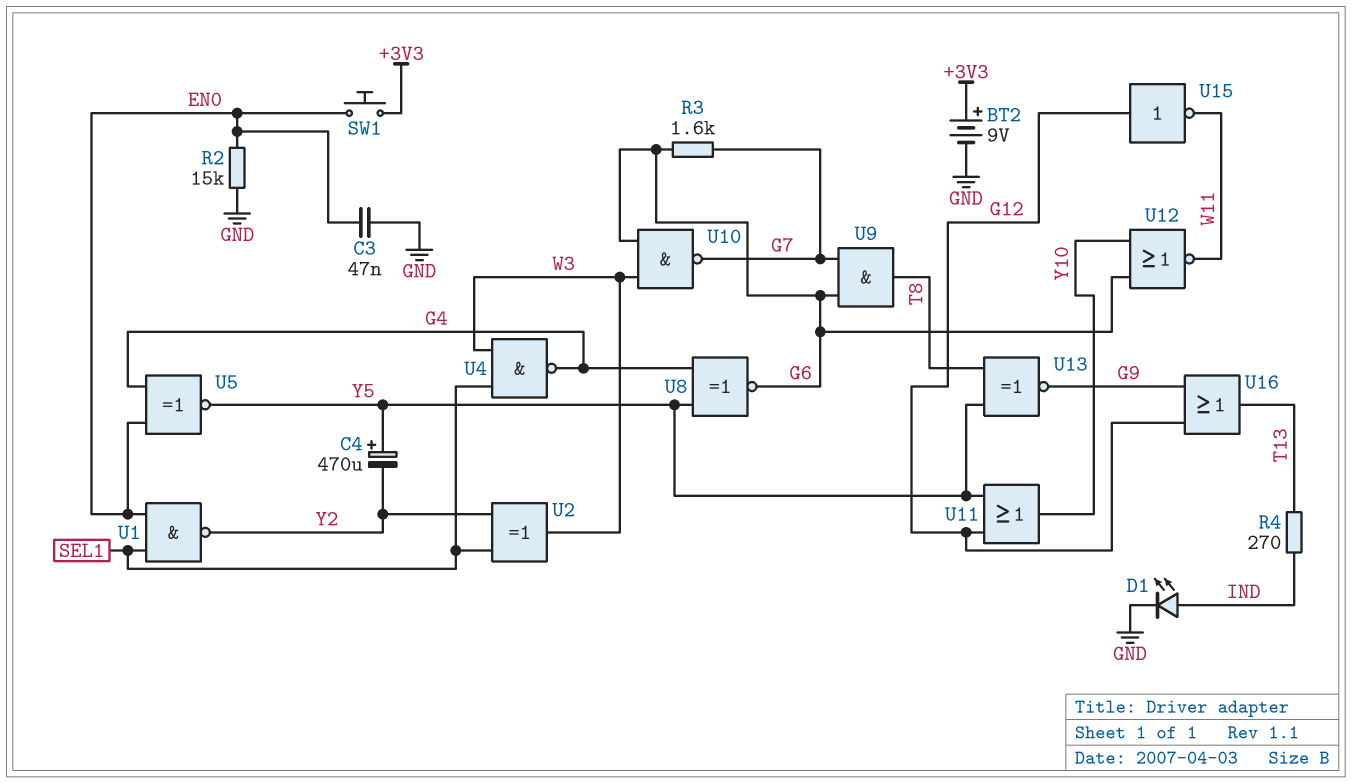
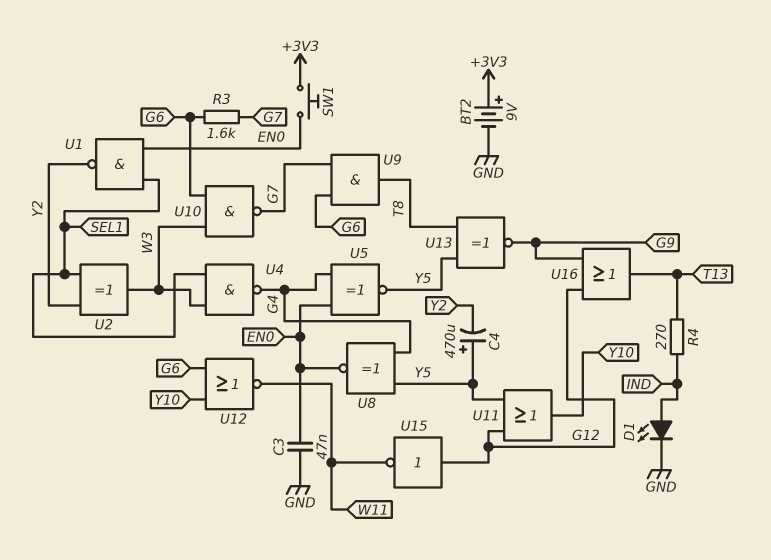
R2: 15k (EN0, GND) -> none
U8: XNOR (in G4, in Y5, out G6) -> XNOR (in G4, in Y5, out EN0)

